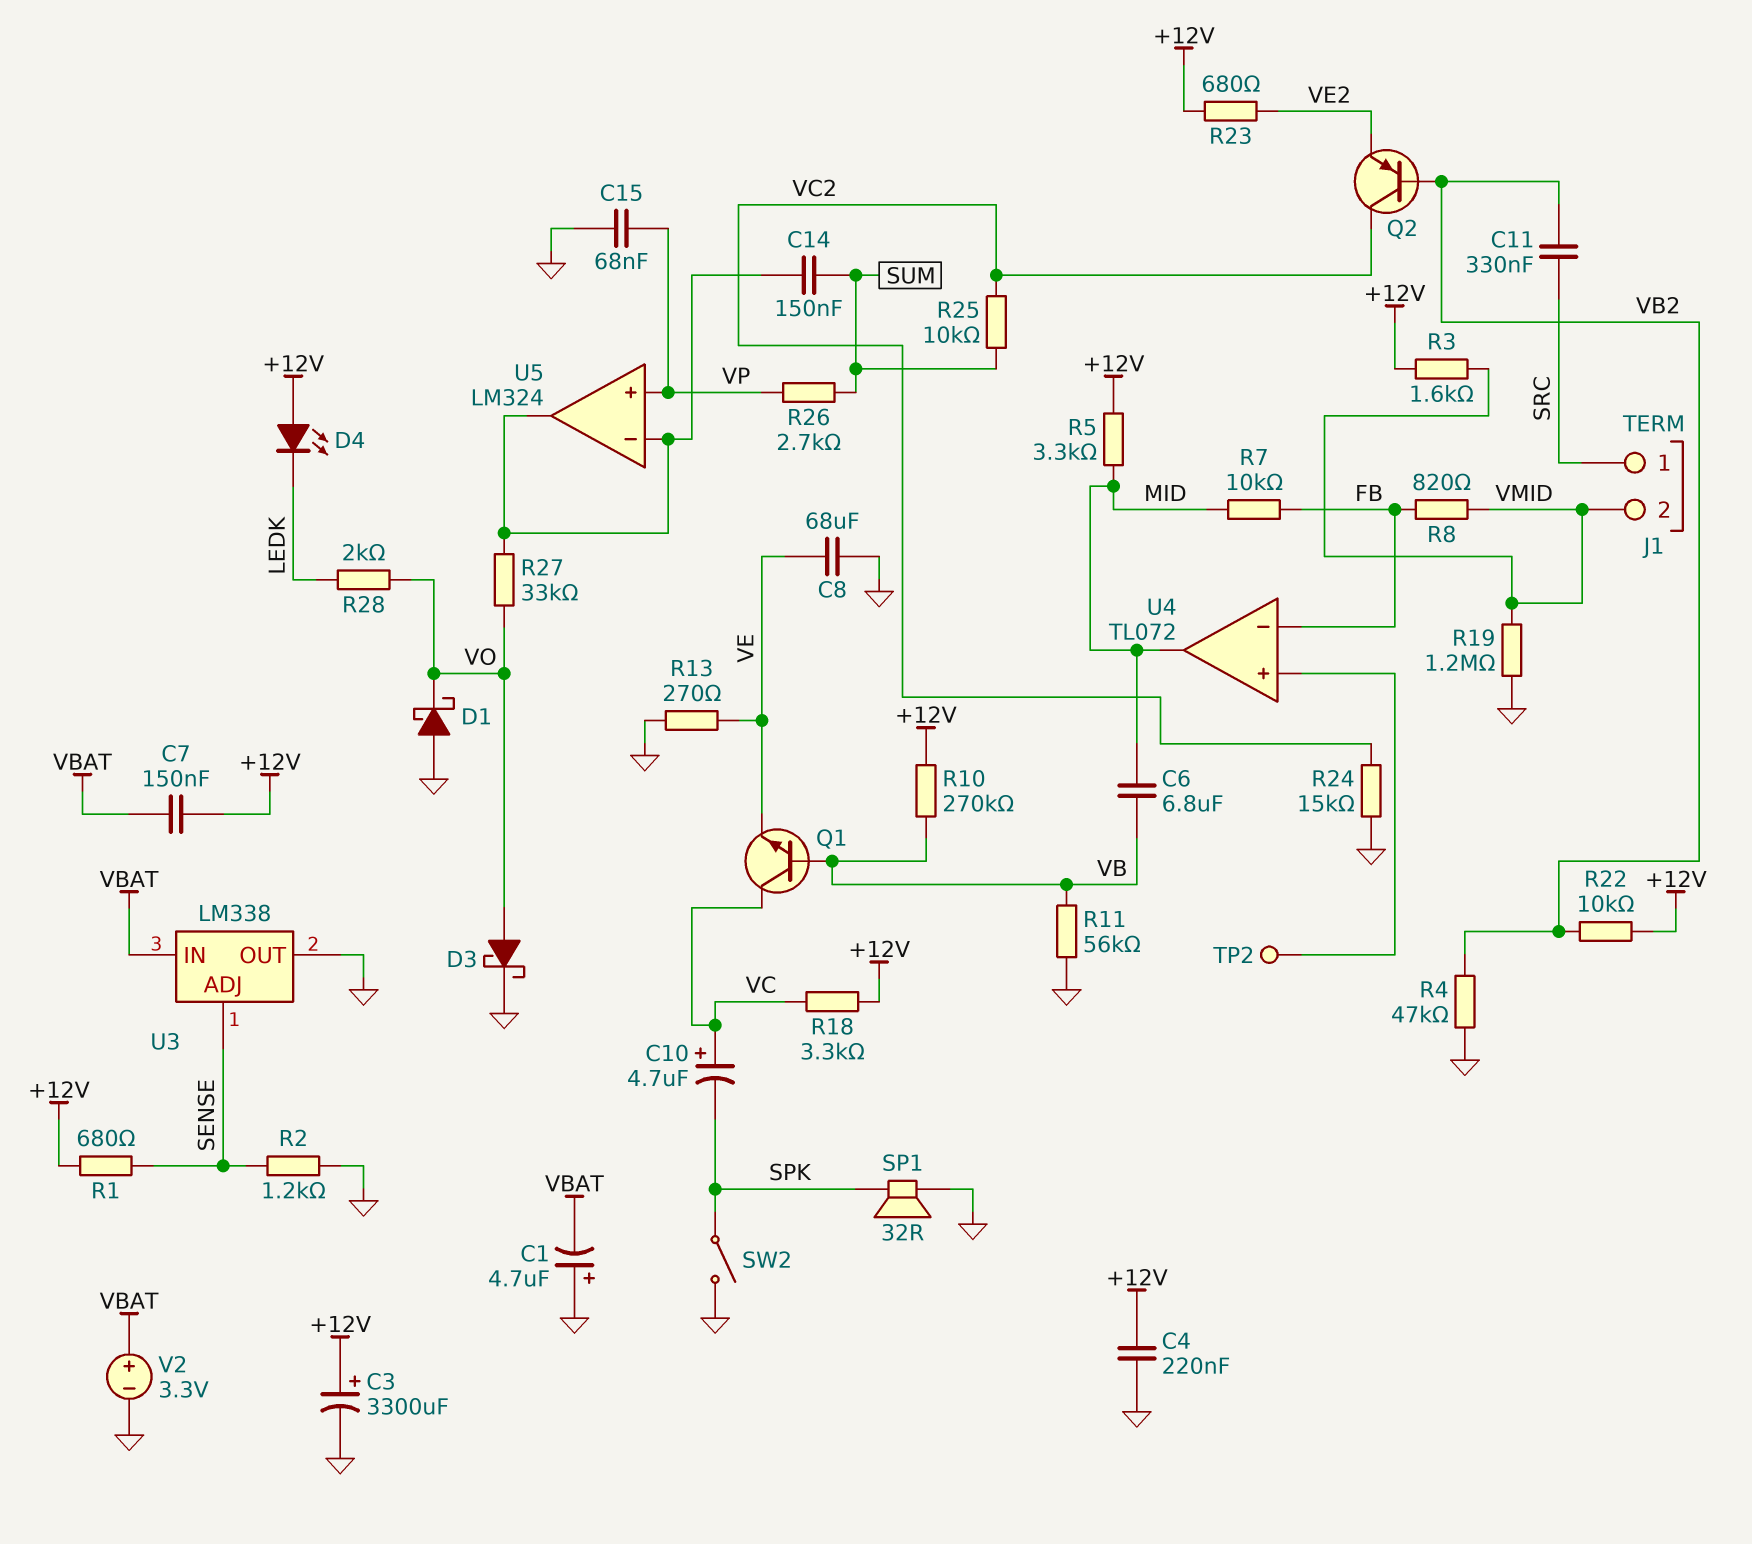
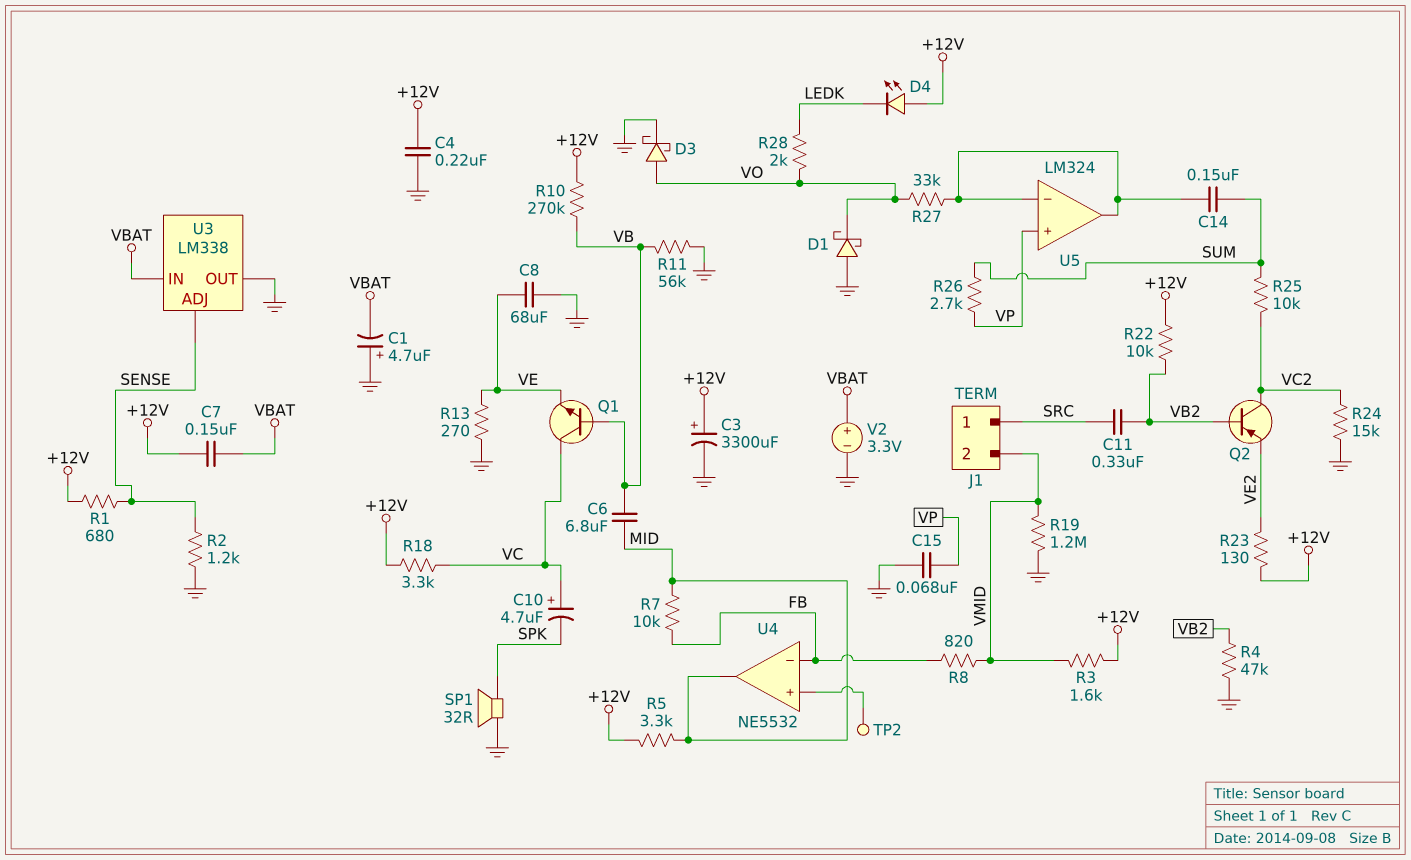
R23: 680 (+12V, VE2) -> 130 (+12V, VE2)
SW2: switch (GND, SPK) -> none
U4: TL072 -> NE5532

